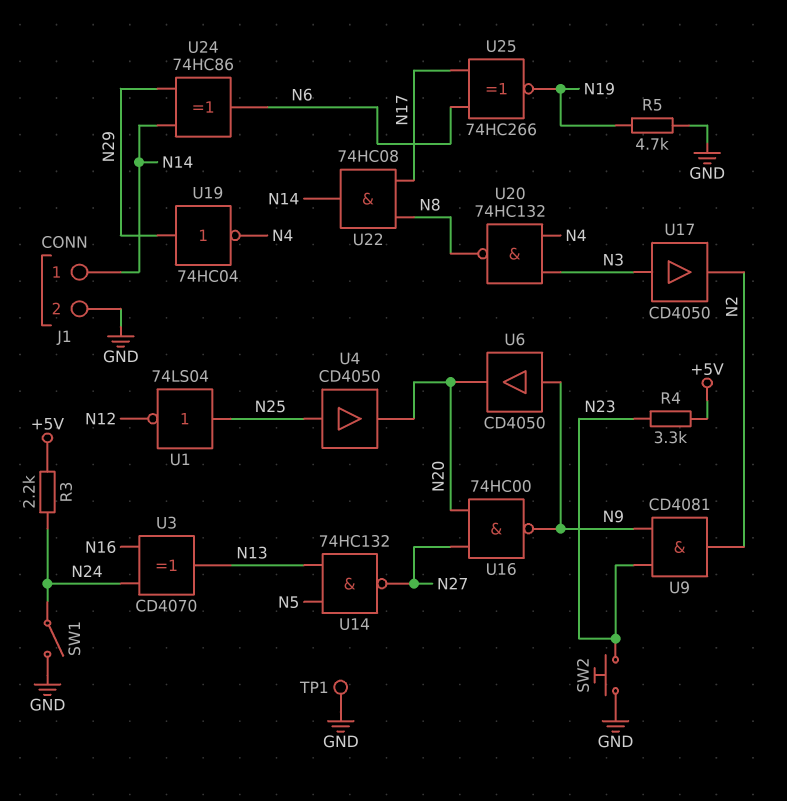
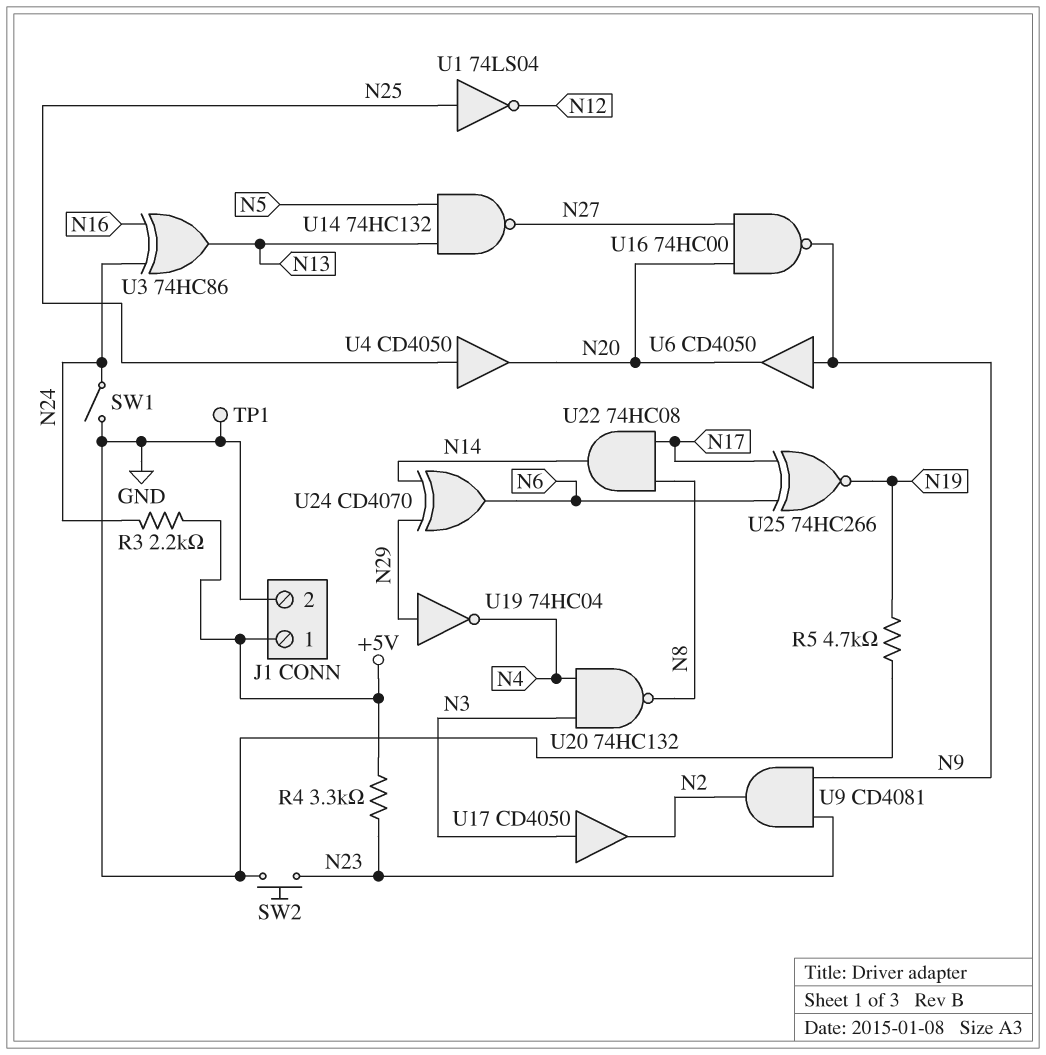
J1 pin 1: N14 -> +5V
U3: XOR CD4070 (in N16, in N24, out N13) -> XOR 74HC86 (in N16, in N24, out N13)
U24: XOR 74HC86 (in N14, in N29, out N6) -> XOR CD4070 (in N14, in N29, out N6)

